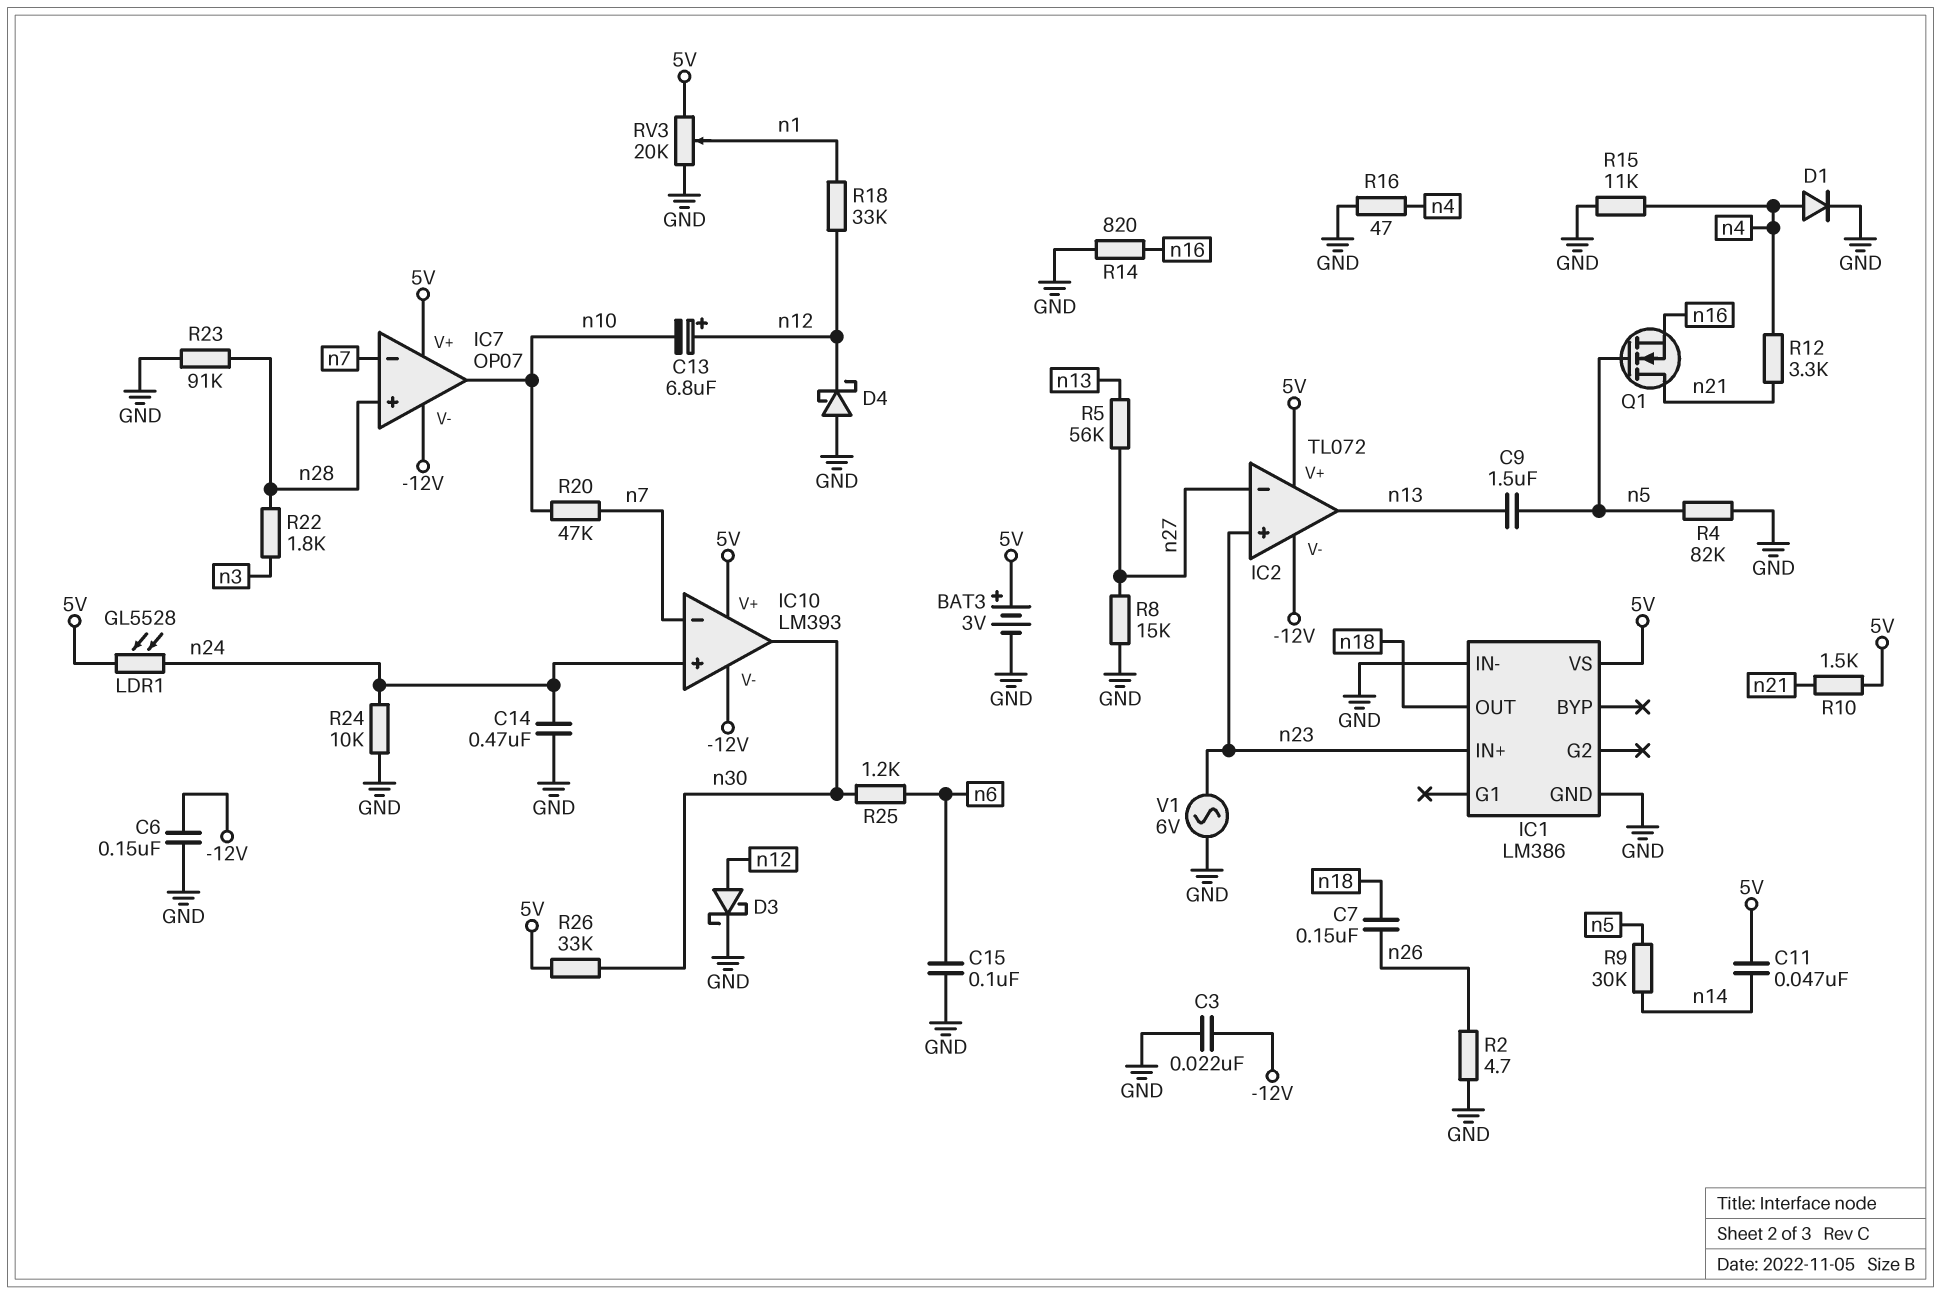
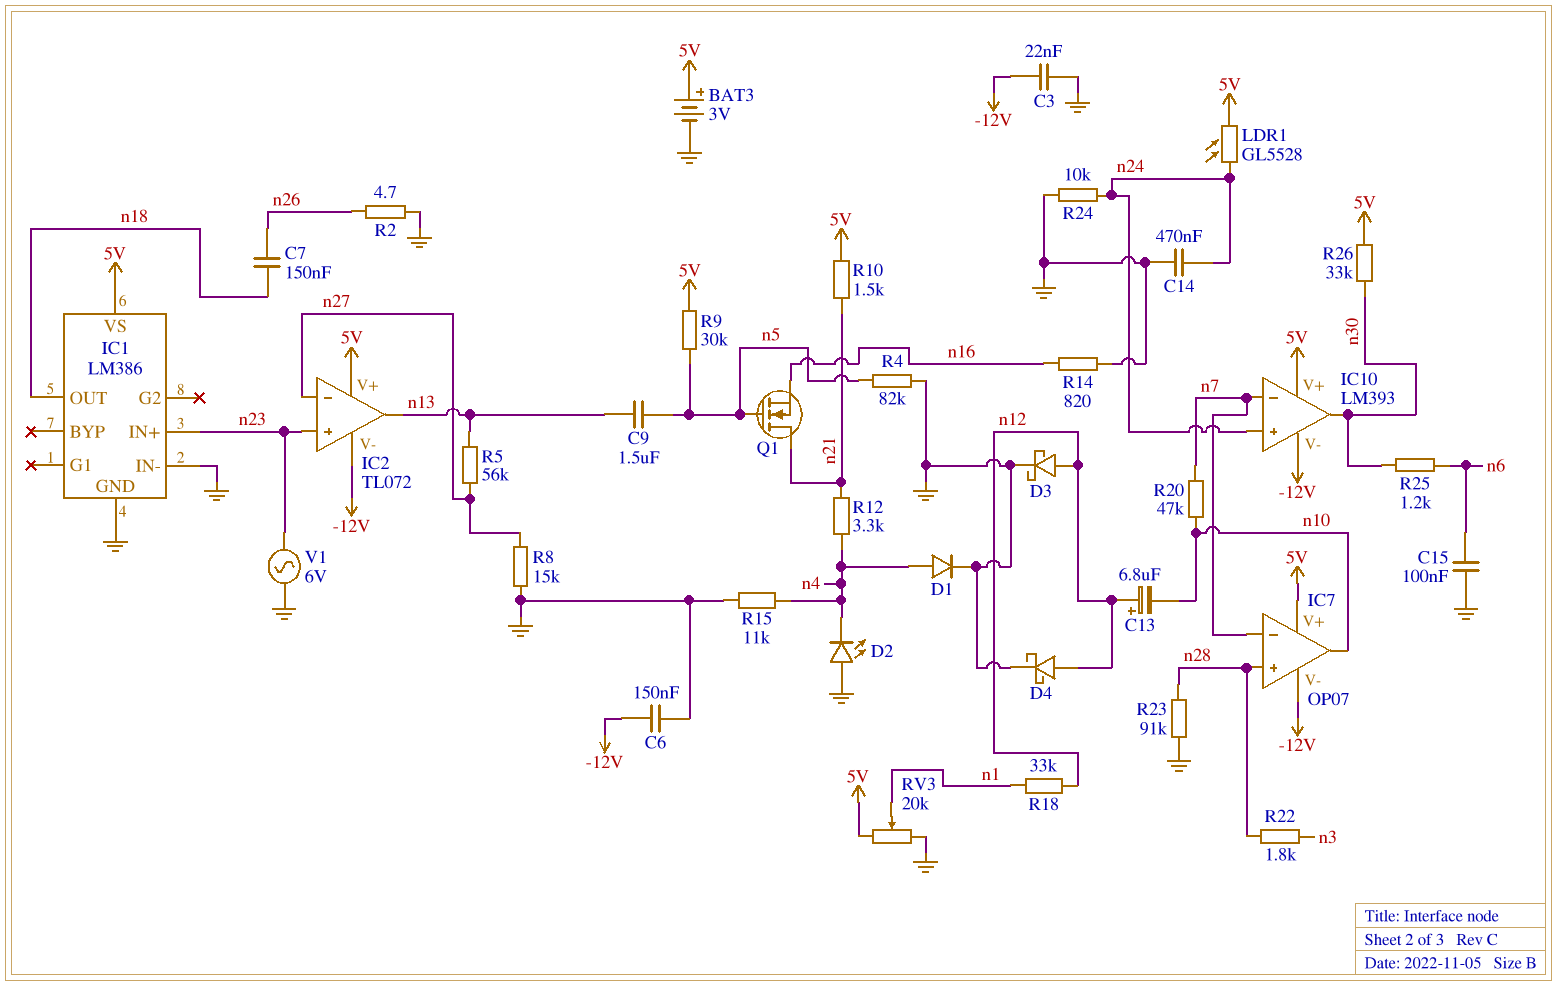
C11: 47nF (5V, n14) -> none
D2: none -> LED (A GND, K n4)
D4: schottky (A GND, K n12) -> schottky (A n12, K GND)
R9: 30k (n5, n14) -> 30k (5V, n5)
R16: 47 (GND, n4) -> none

